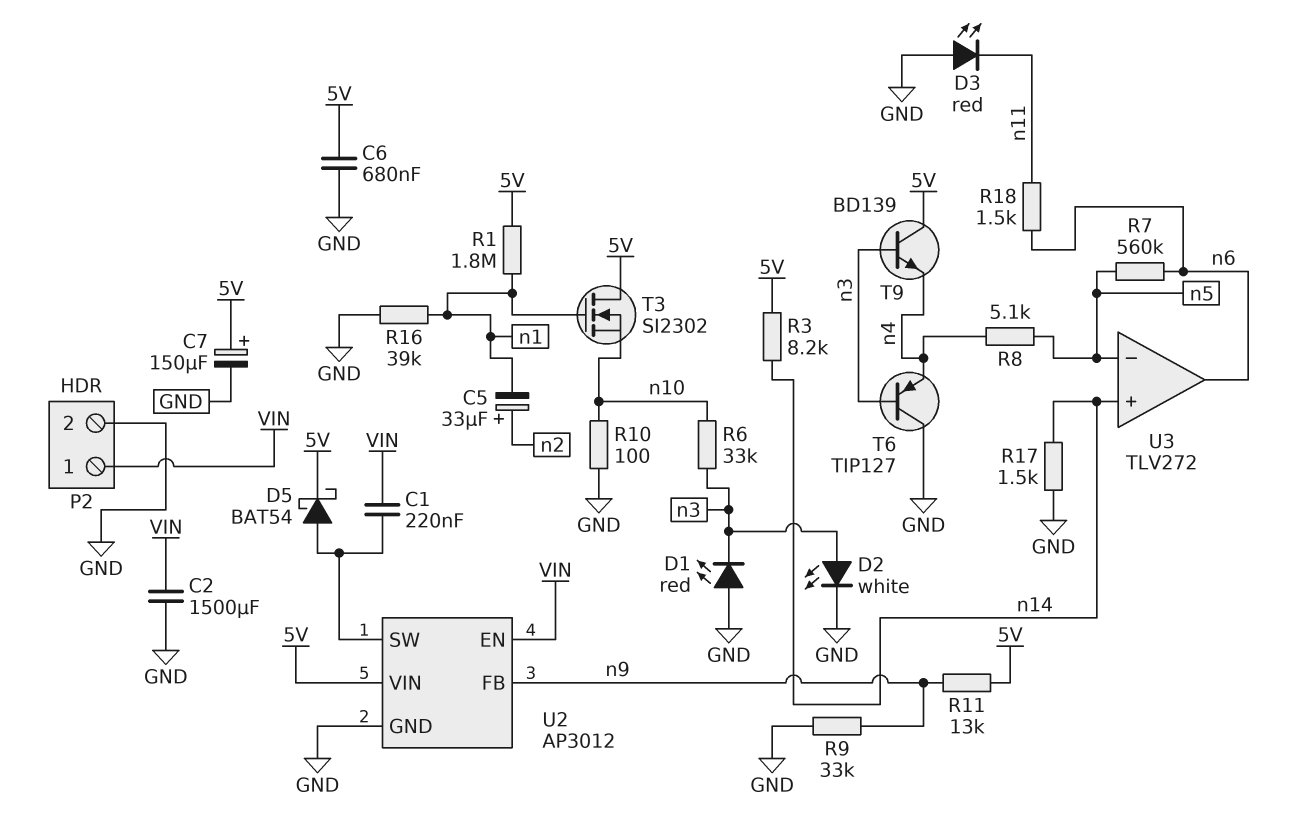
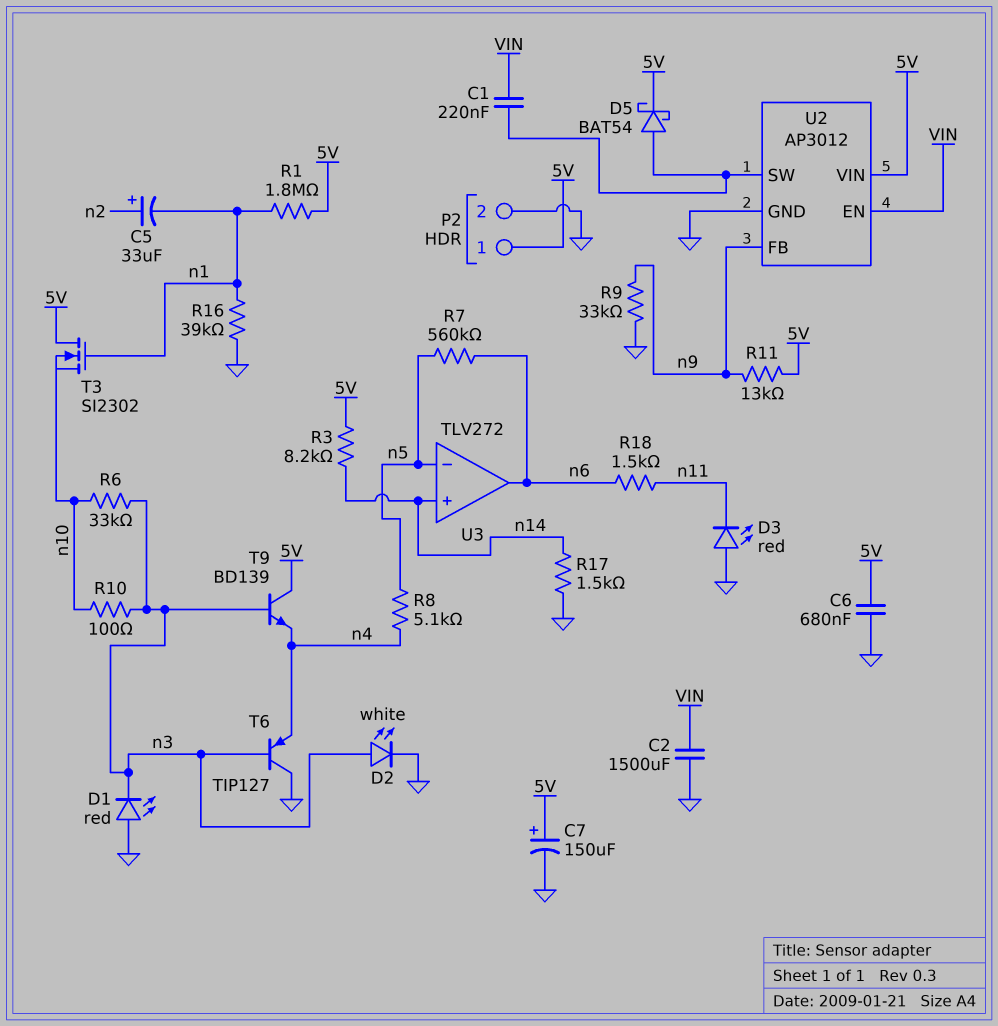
P2 pin 1: VIN -> 5V
R10: 100 (GND, n10) -> 100 (n3, n10)

